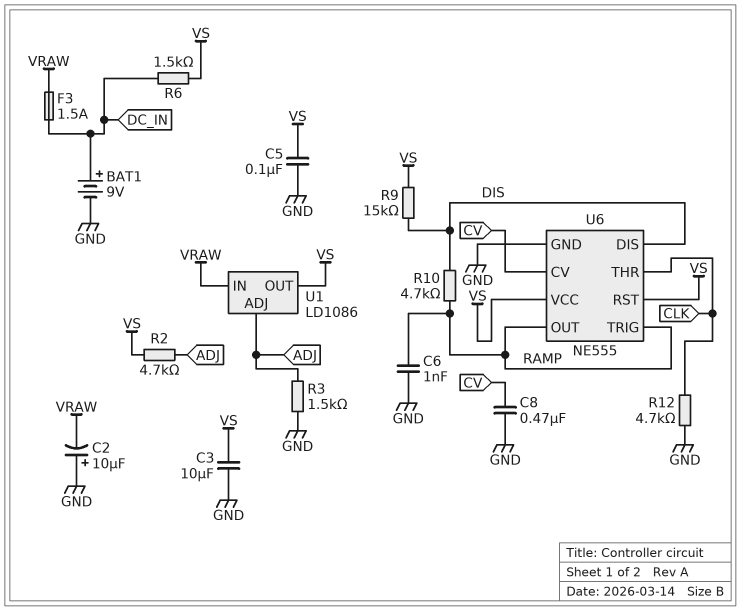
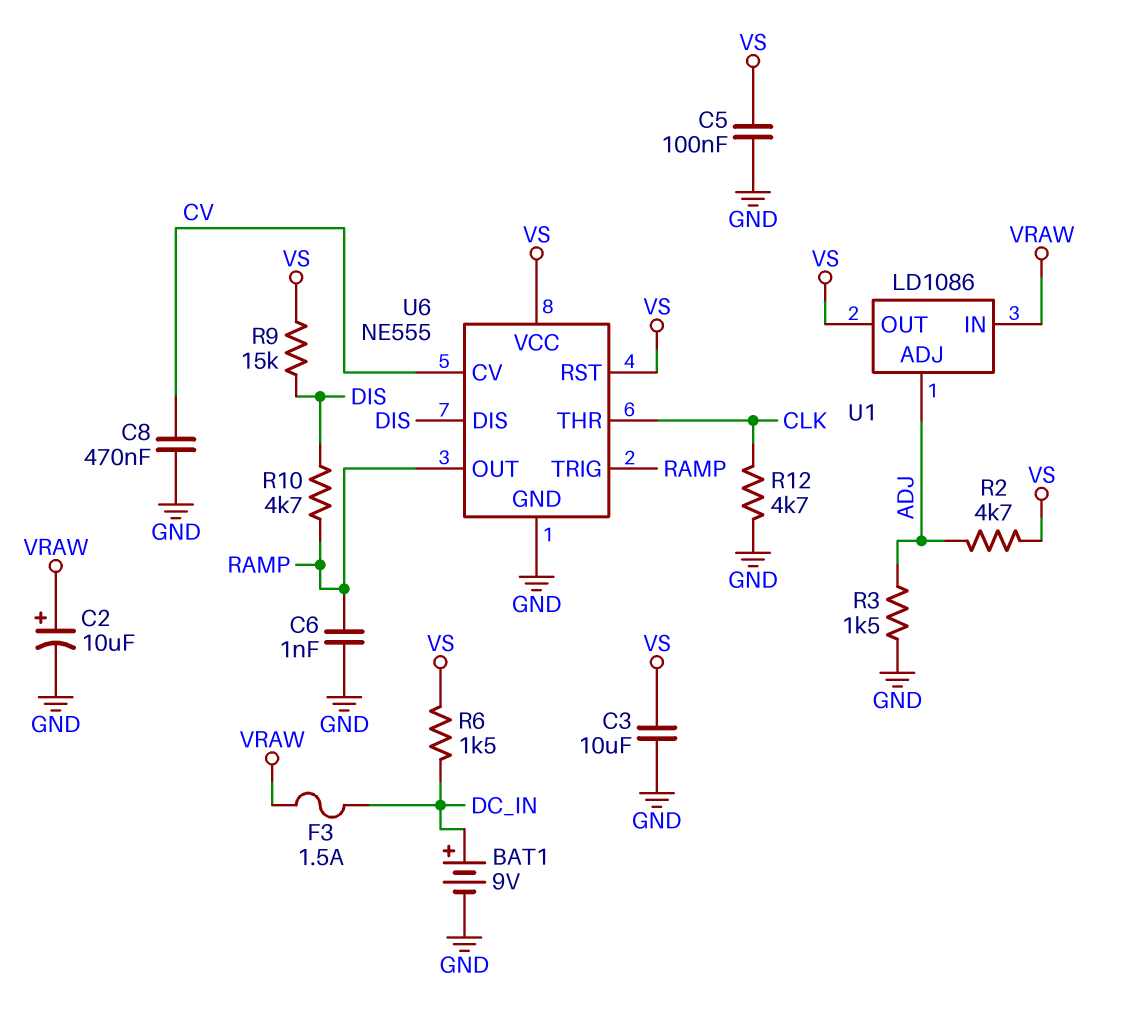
C2: 10uF (plus GND, minus VRAW) -> 10uF (plus VRAW, minus GND)

